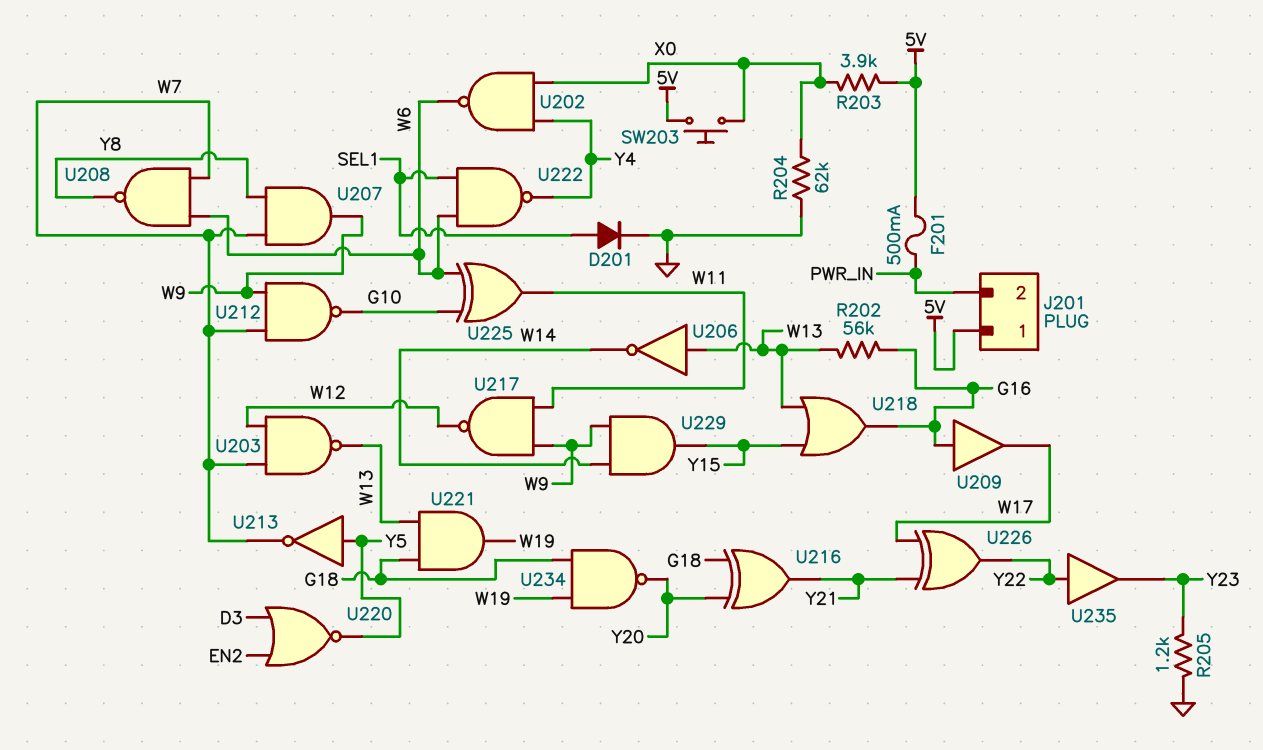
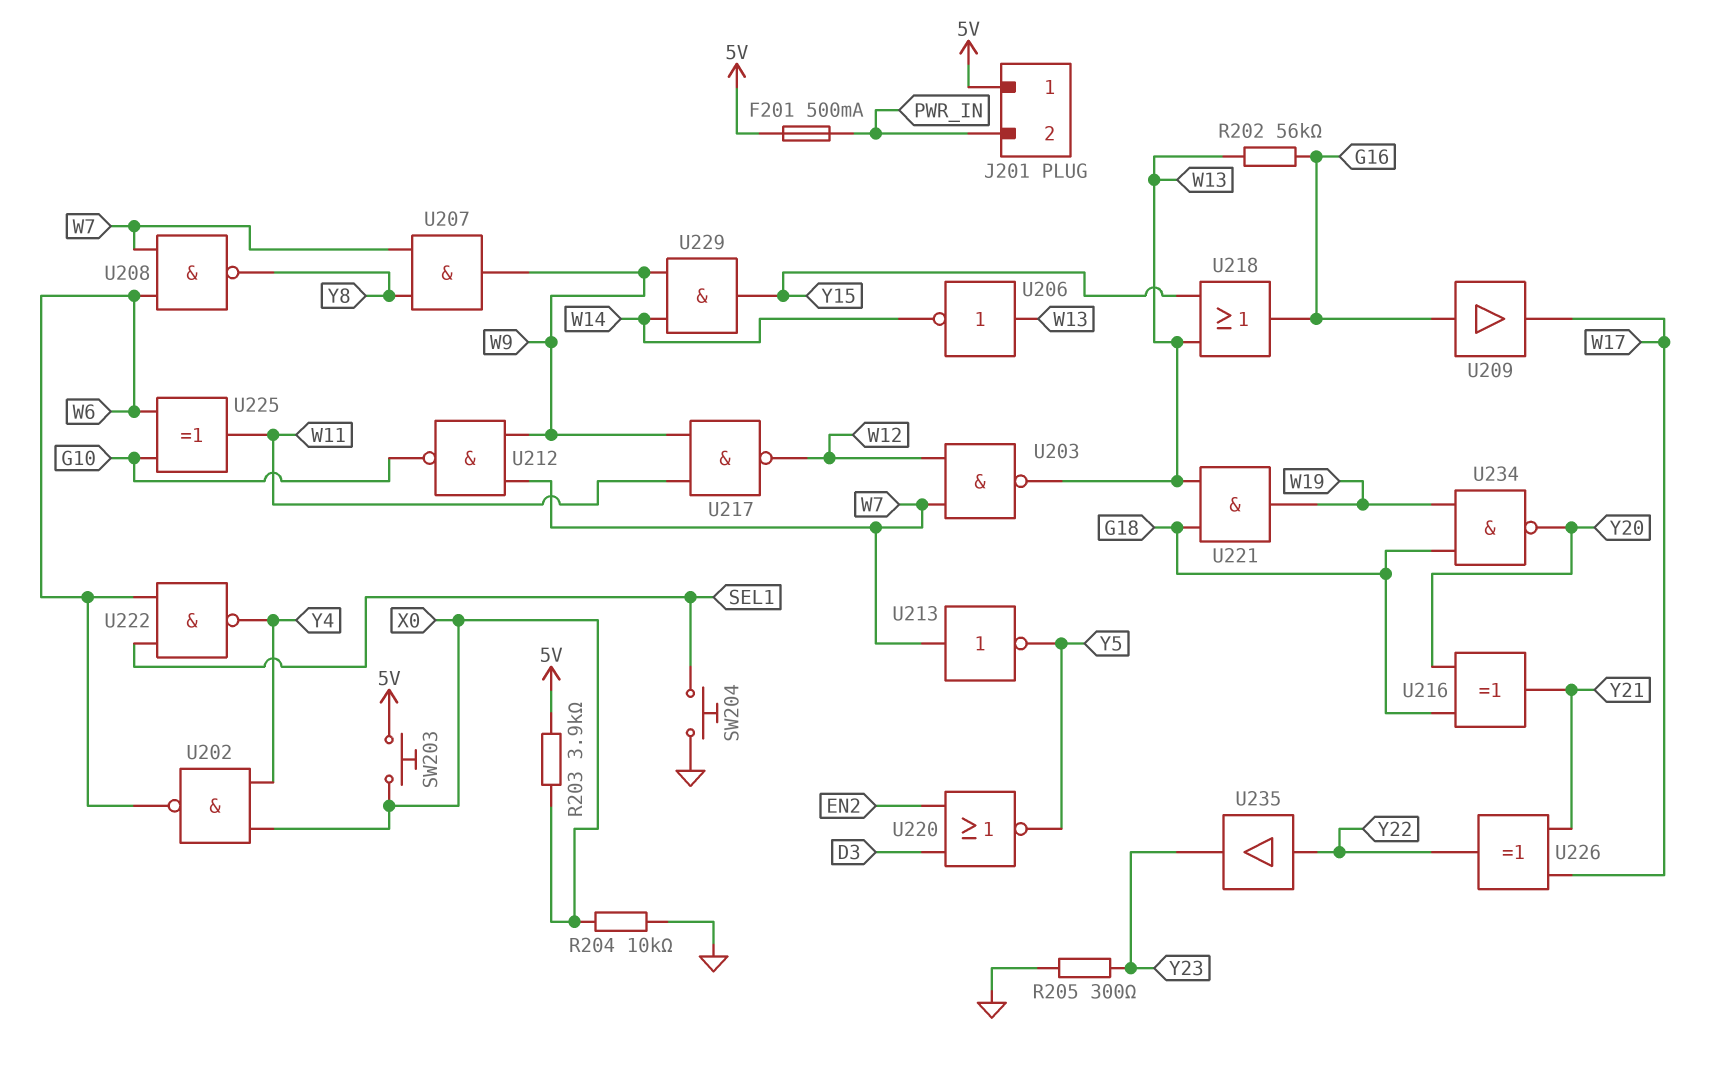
D201: diode (A SEL1, K GND) -> none
R204: 62k (GND, X0) -> 10k (GND, X0)
R205: 1.2k (GND, Y23) -> 300 (GND, Y23)
SW204: none -> button (GND, SEL1)
U213: NOT (in Y5, out W7) -> NOT (in W7, out Y5)

